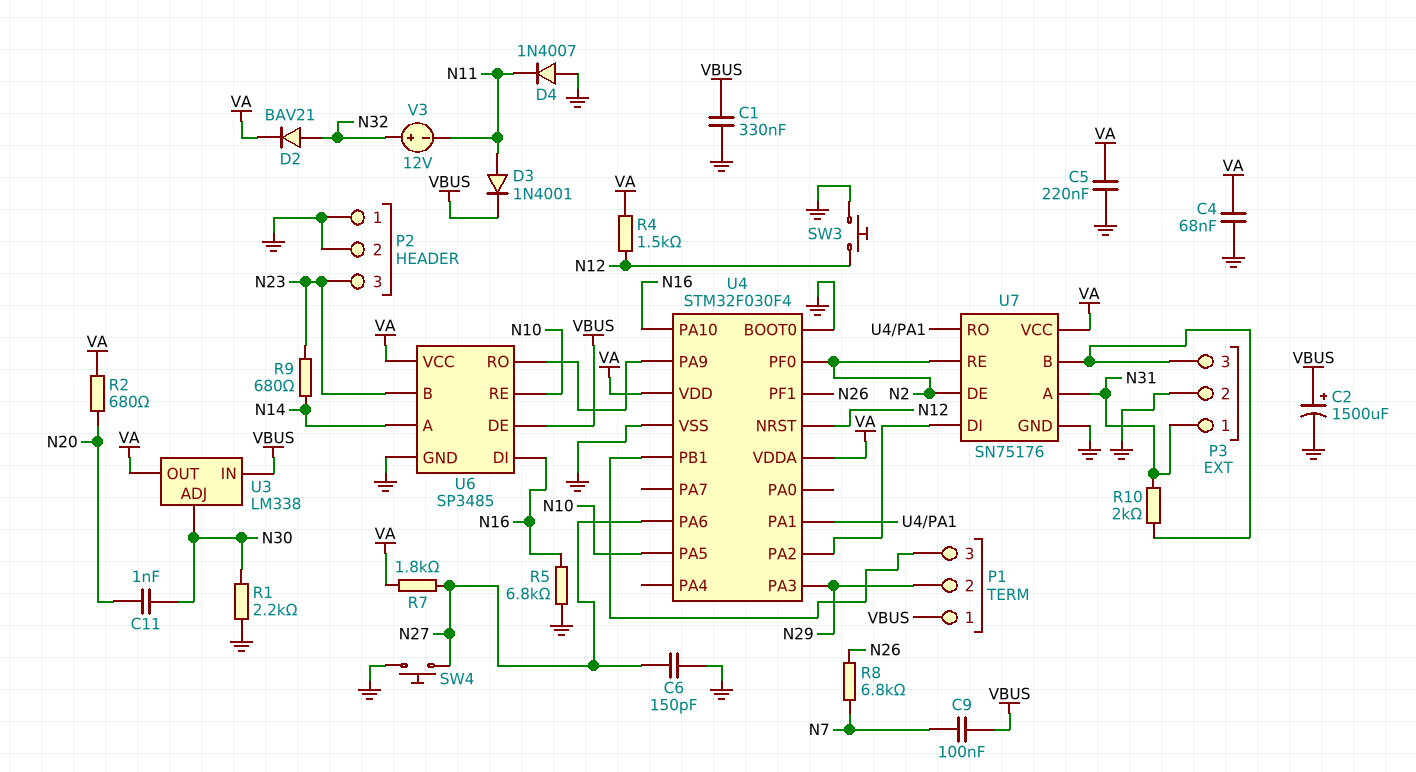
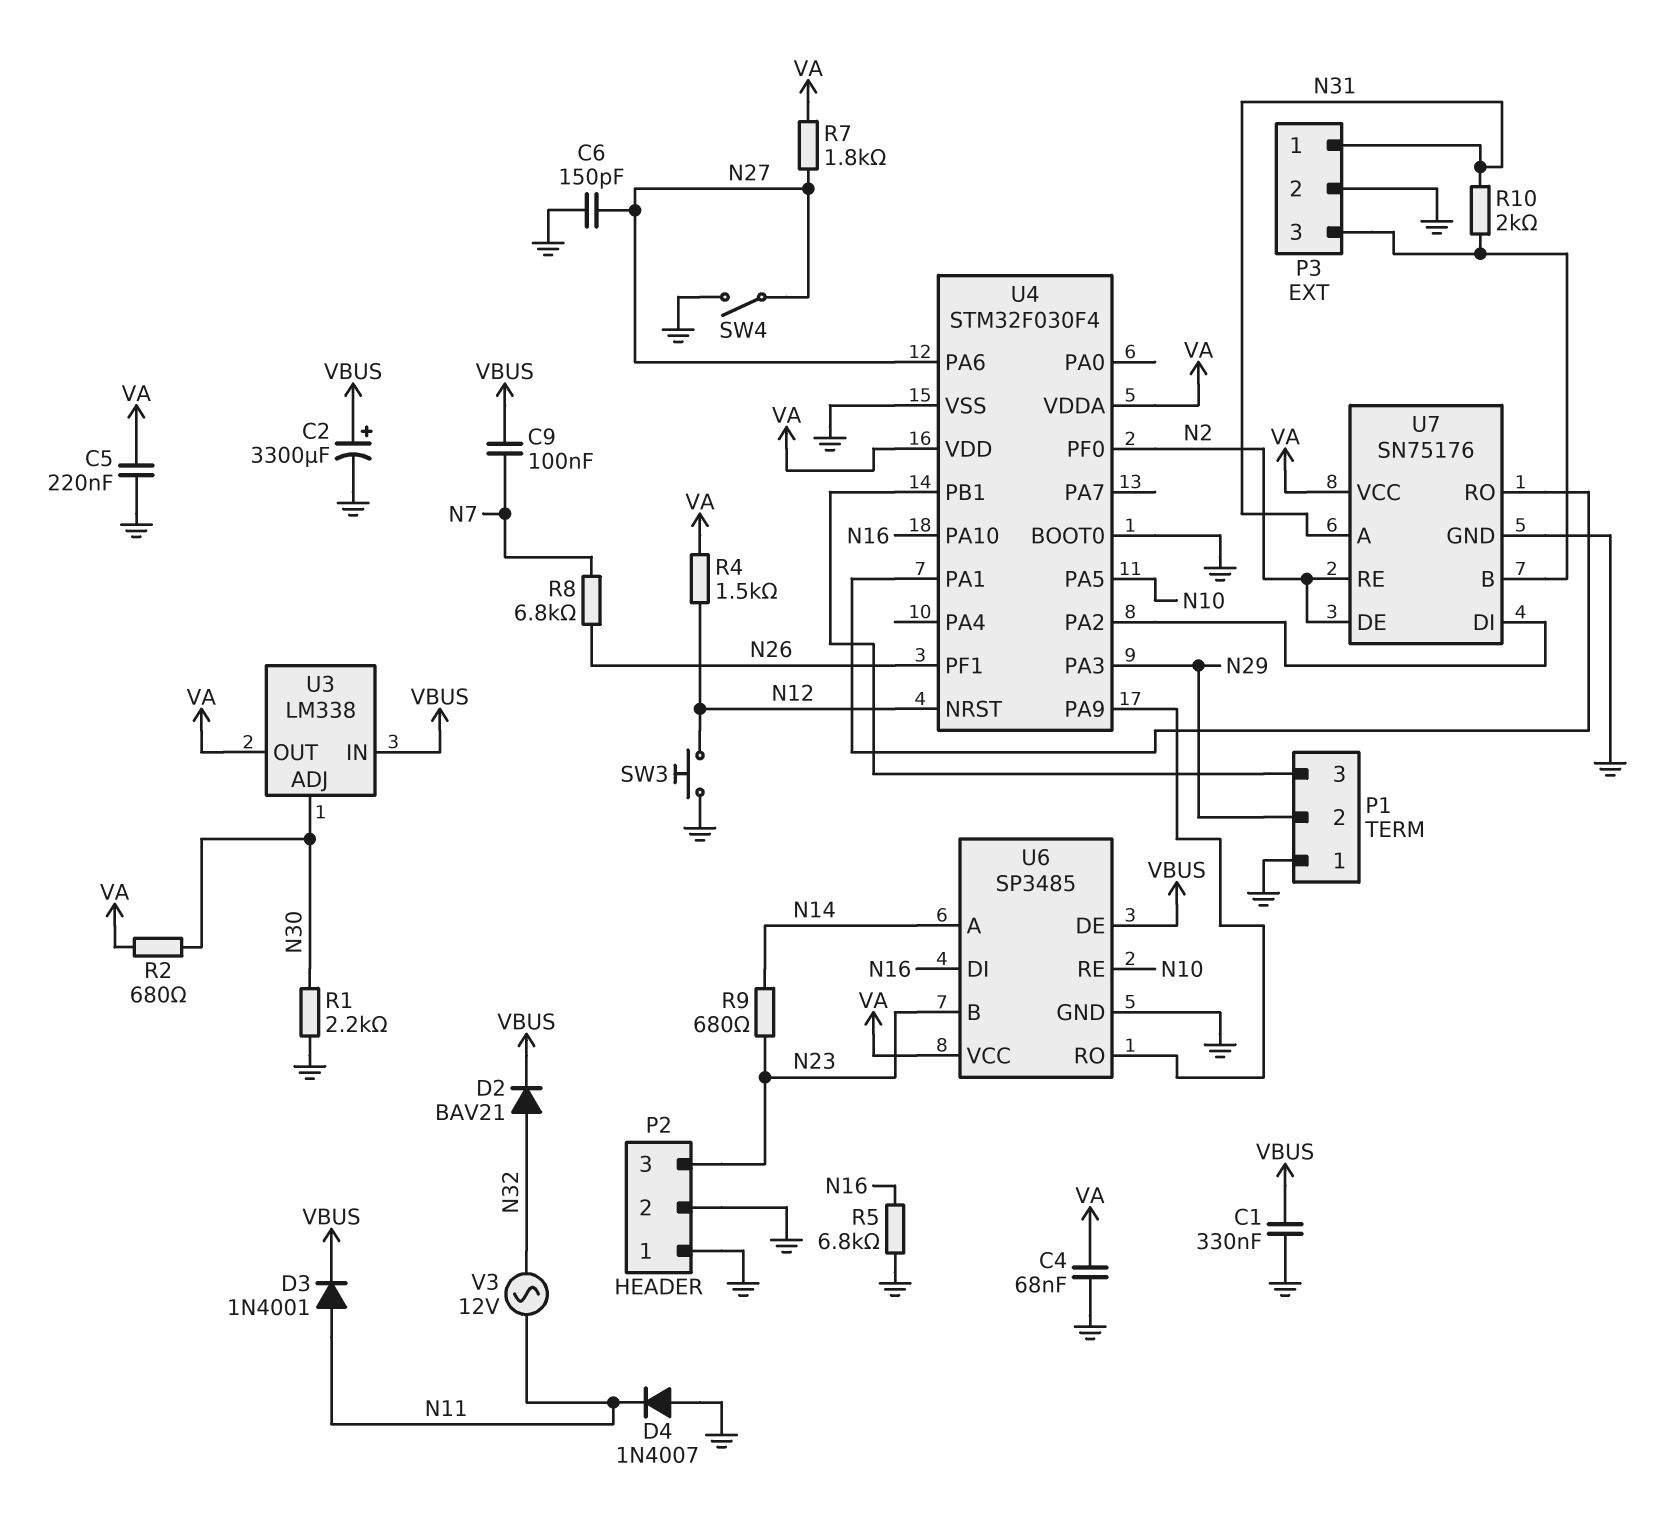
C2: 1500uF (plus VBUS, minus GND) -> 3300uF (plus VBUS, minus GND)
C11: 1nF (N20, N30) -> none
D2: diode BAV21 (A N32, K VA) -> diode BAV21 (A N32, K VBUS)
P1 pin 1: VBUS -> GND
R2: 680 (N20, VA) -> 680 (N30, VA)
SW4: button (GND, N27) -> switch (GND, N27)
V3: 12V (plus N32, minus N11) -> AC 12V (N11, N32)

